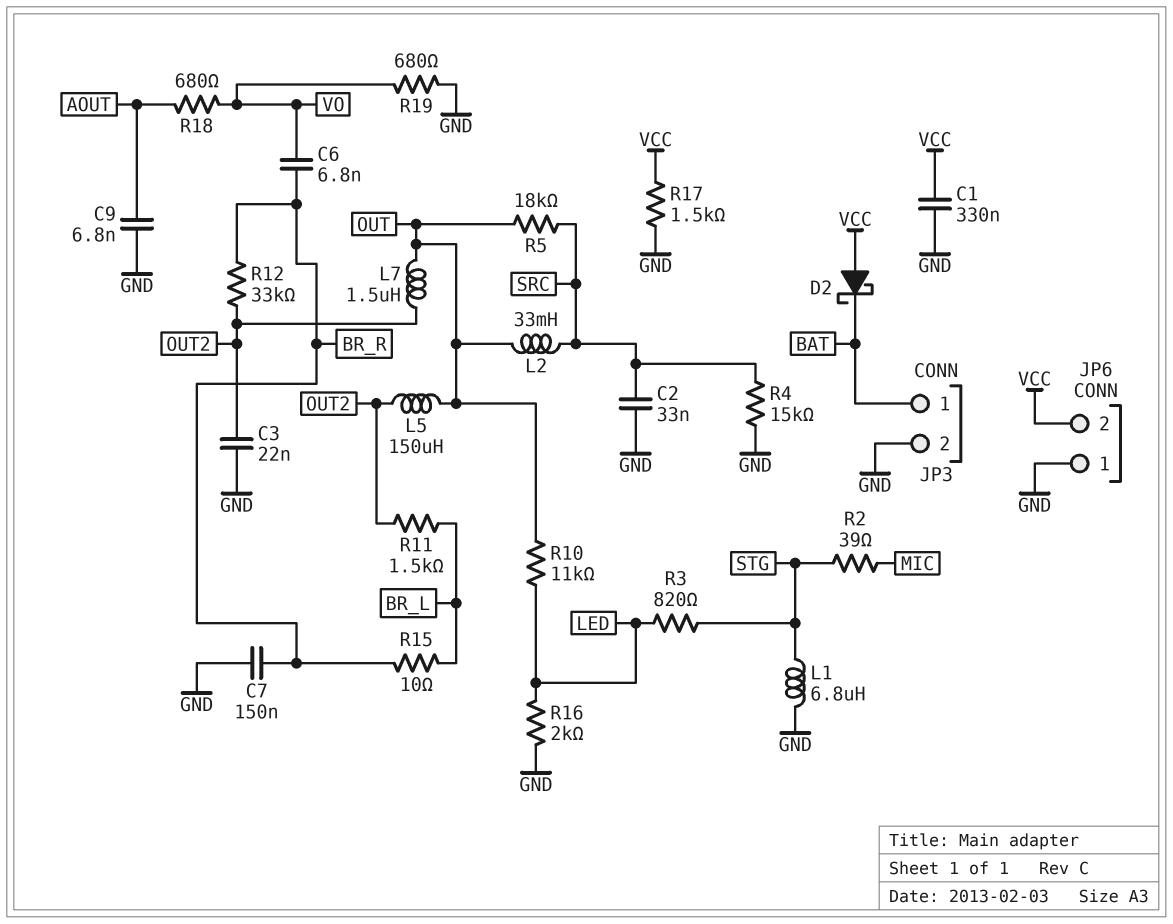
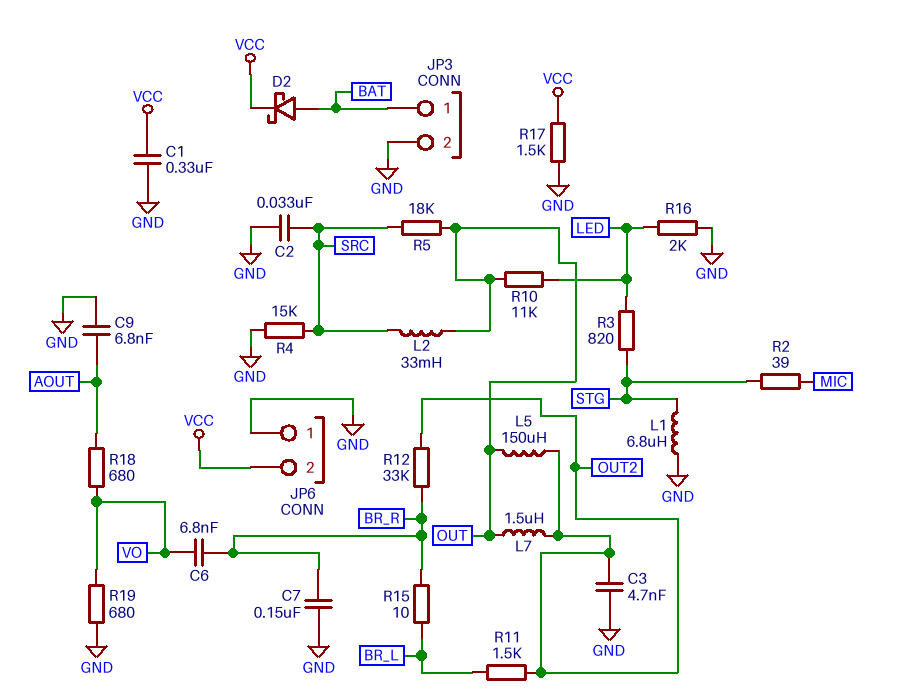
C3: 22nF (GND, OUT2) -> 4.7nF (GND, OUT2)
D2: schottky (A VCC, K BAT) -> schottky (A BAT, K VCC)

